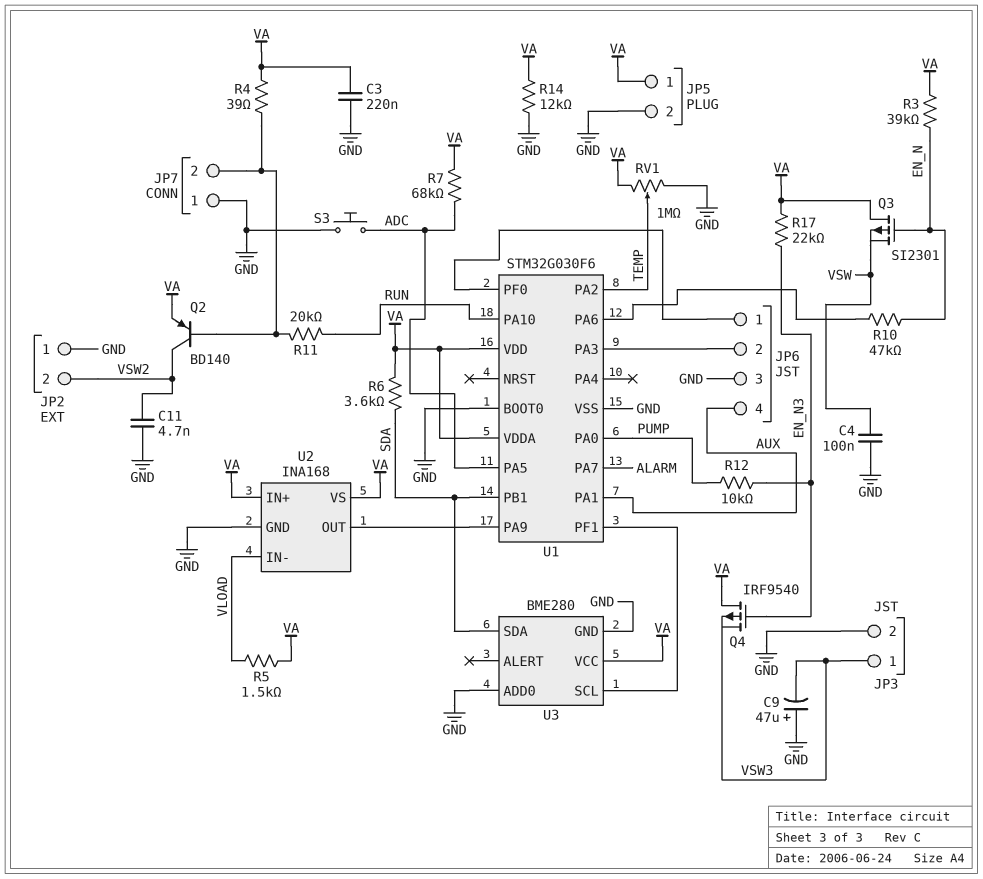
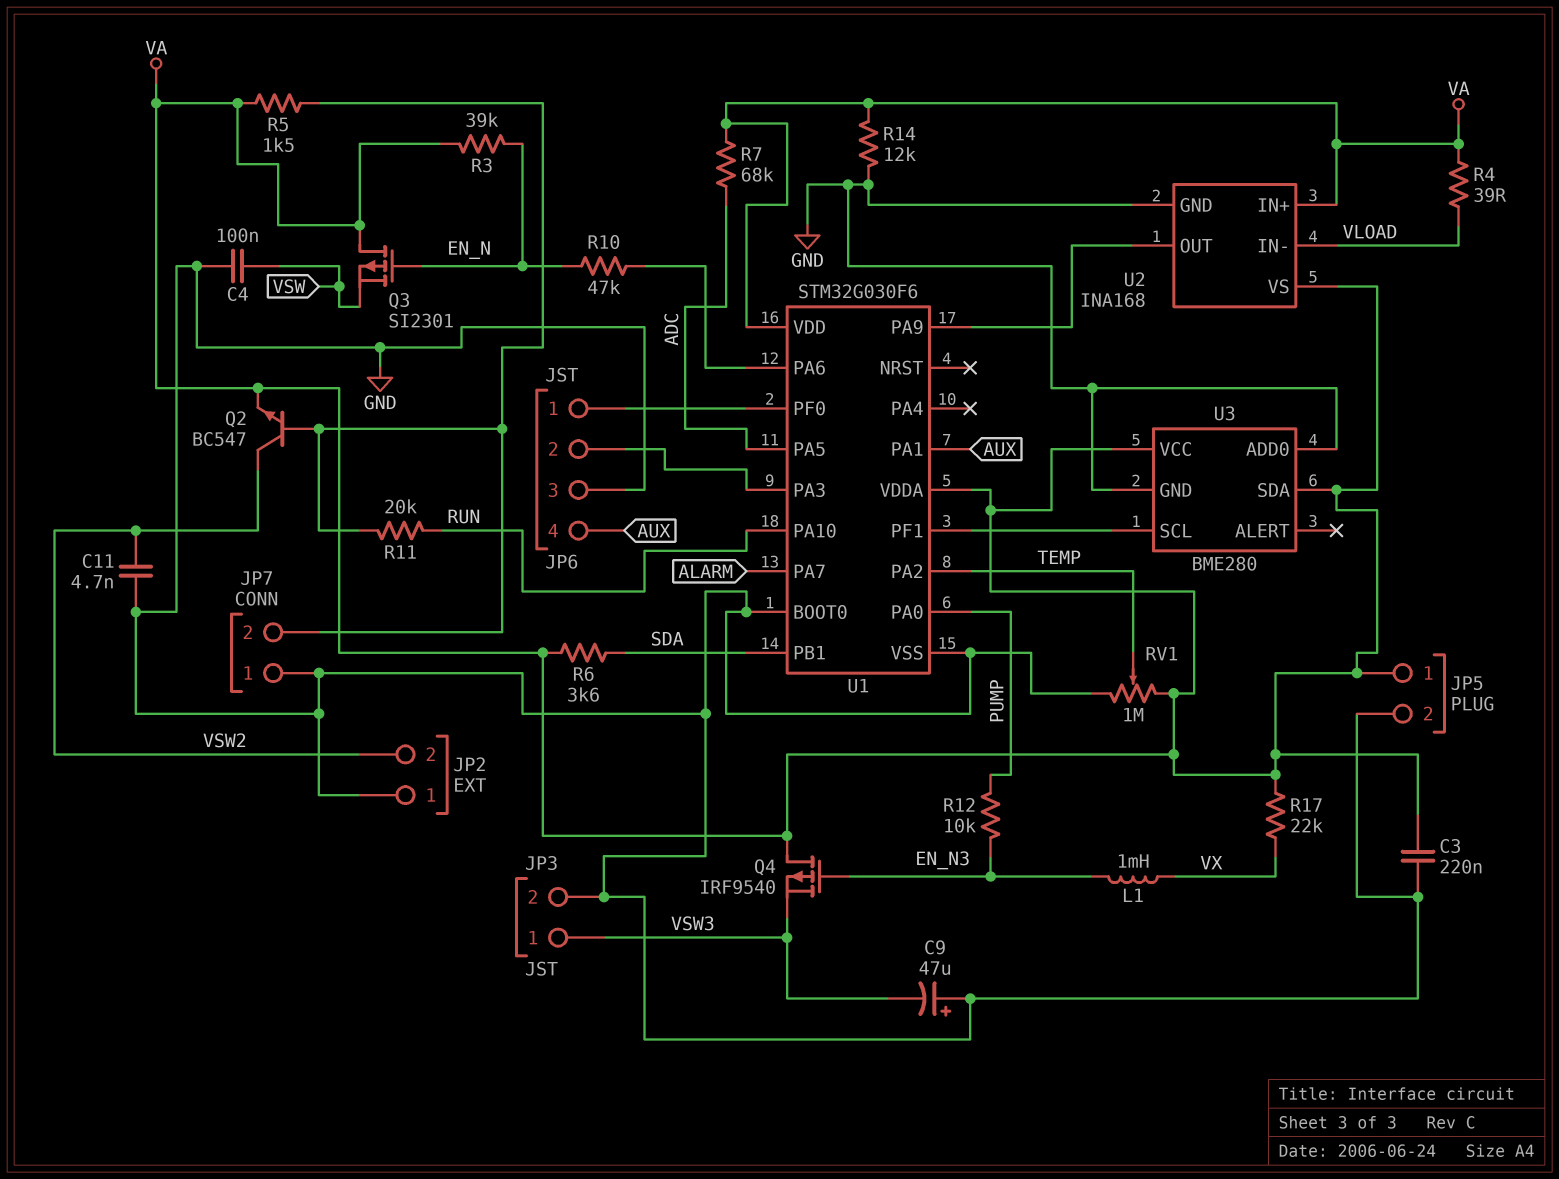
L1: none -> 1mH (EN_N3, VX)
Q2: PNP BD140 (B JP7/2, C VSW2, E VA) -> NPN BC547 (B JP7/2, C VSW2, E VA)
R4: 39 (JP7/2, VA) -> 39 (VA, VLOAD)
R5: 1.5k (VA, VLOAD) -> 1.5k (JP7/2, VA)
R17: 22k (EN_N3, VA) -> 22k (VA, VX)
S3: button (ADC, GND) -> none
U3 pin SDA: SDA -> VA

